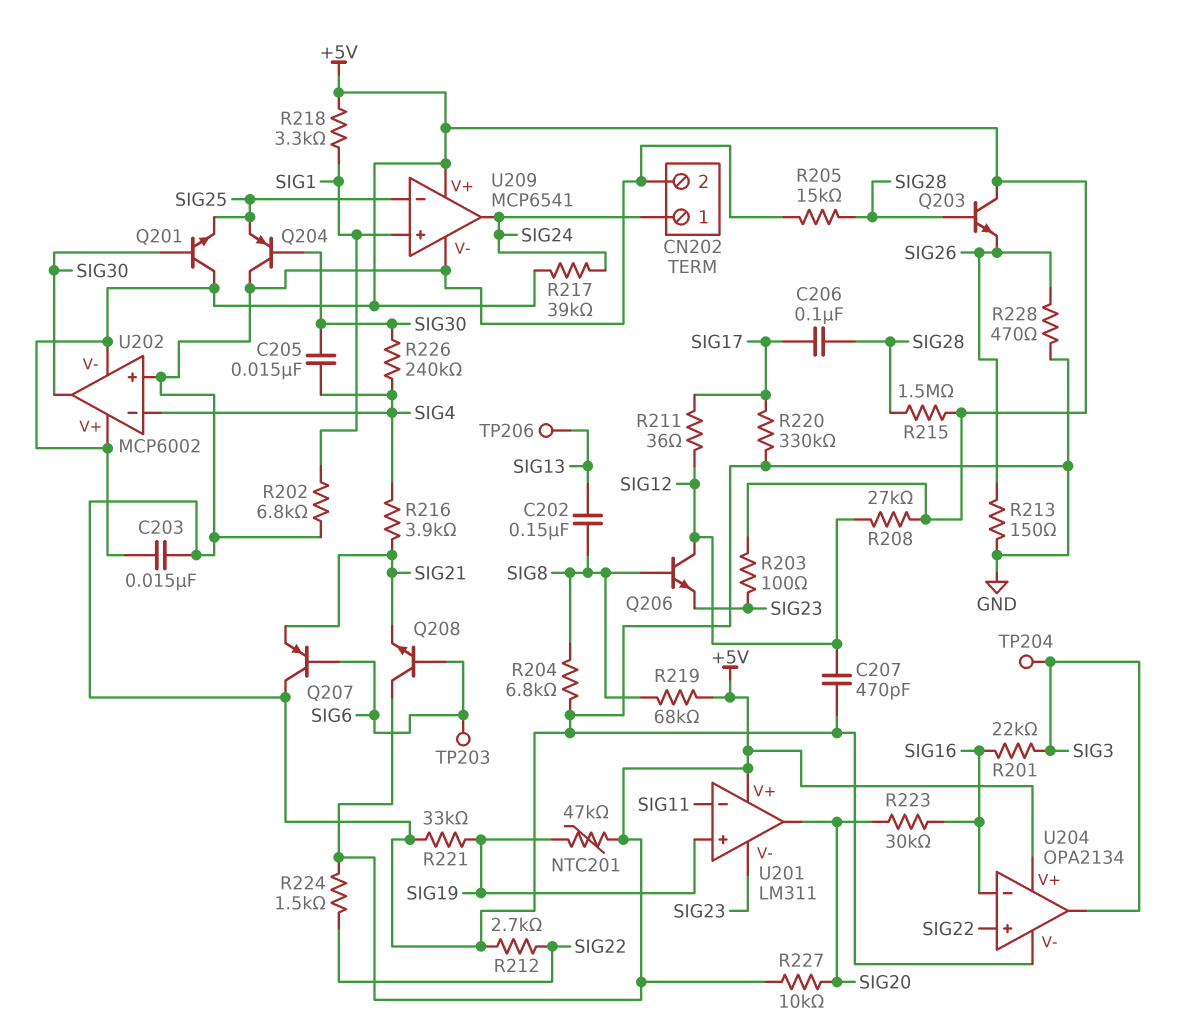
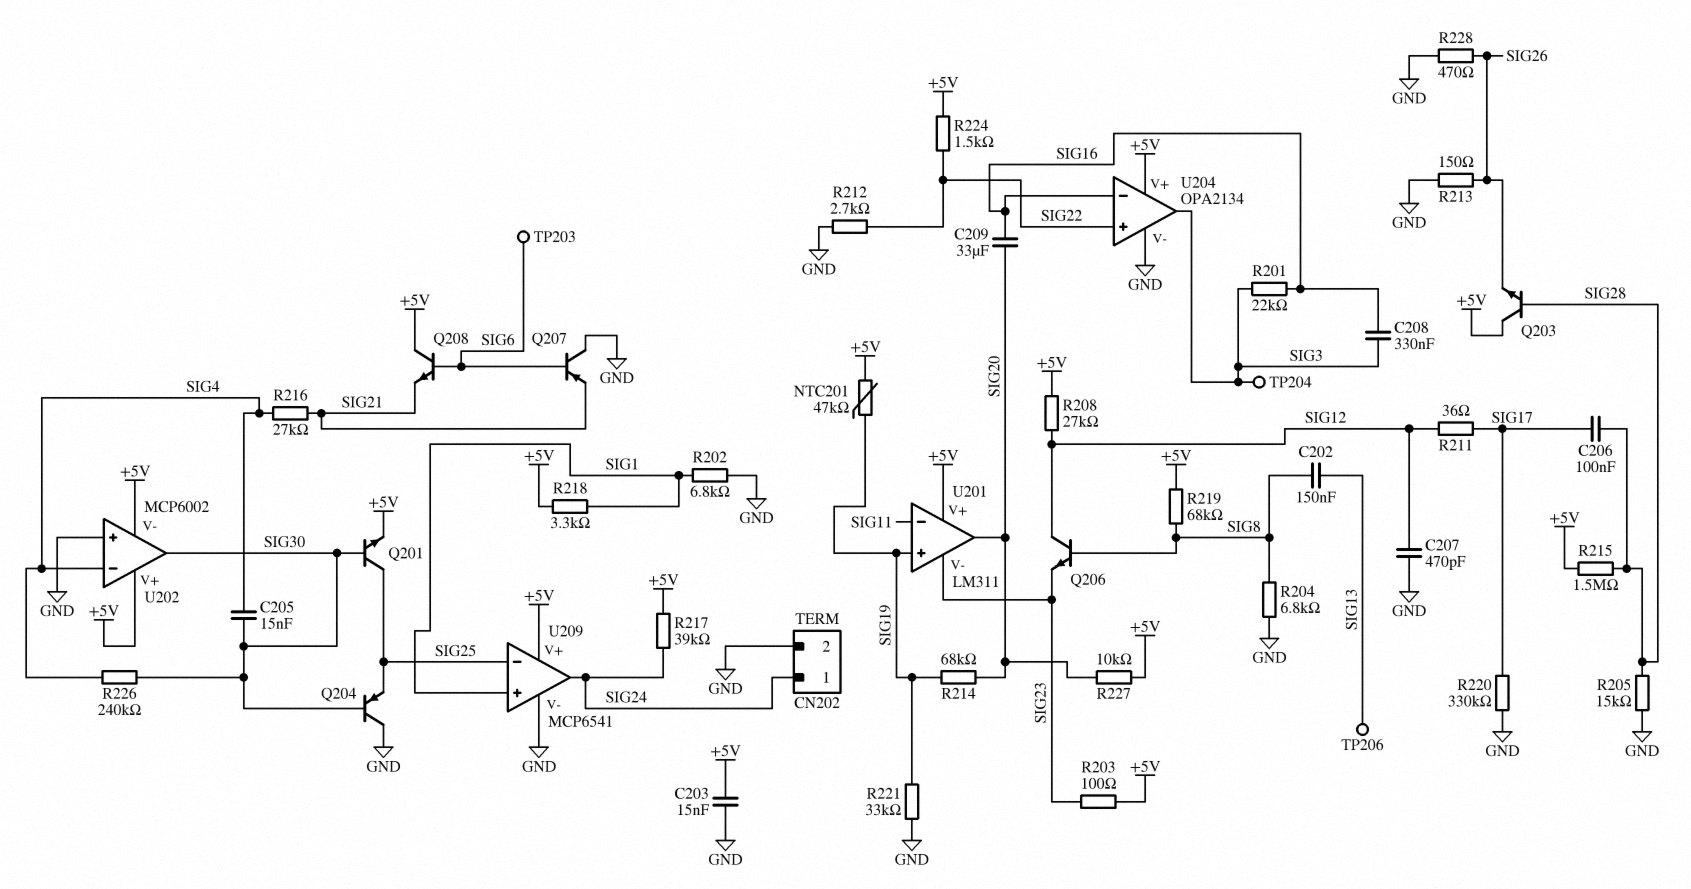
C208: none -> 330nF (SIG3, SIG16)
C209: none -> 33uF (SIG16, SIG20)
Q201: NPN (B SIG30, C +5V, E SIG25) -> NPN (B SIG30, C SIG25, E +5V)
R214: none -> 68k (SIG19, SIG20)
R216: 3.9k (SIG4, SIG21) -> 27k (SIG4, SIG21)
R223: 30k (SIG16, SIG20) -> none

